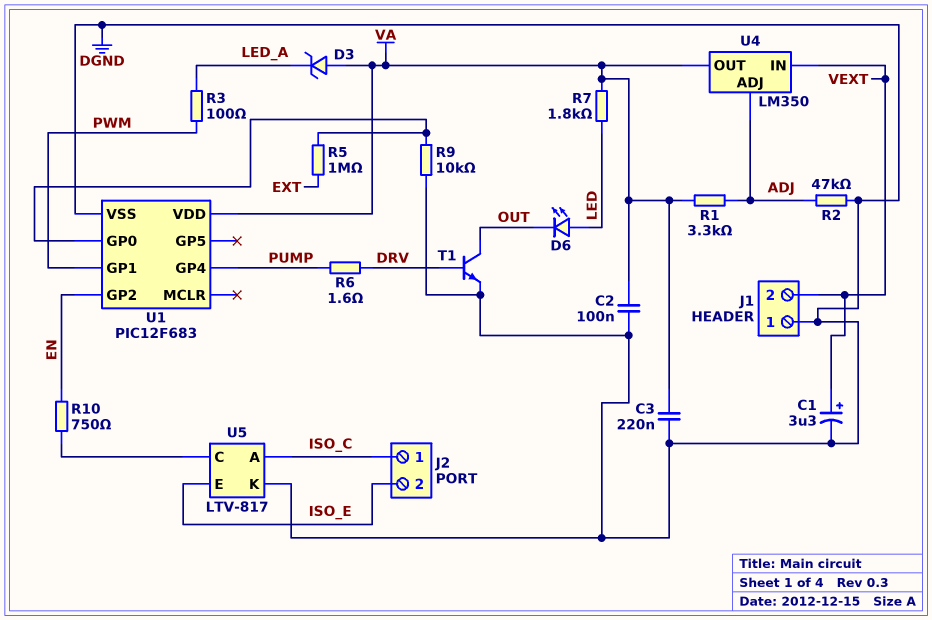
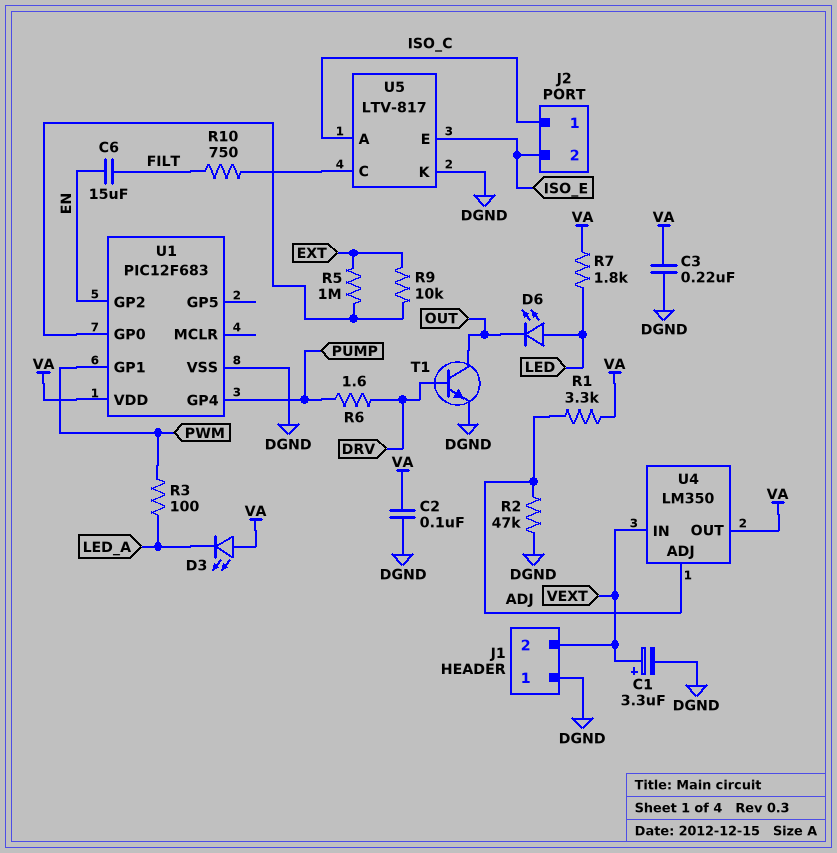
C6: none -> 15uF (EN, FILT)
D3: zener (A VA, K LED_A) -> LED (A VA, K LED_A)
R9: 10k (DGND, U1/GP0) -> 10k (EXT, U1/GP0)
R10: 750 (EN, U5/C) -> 750 (FILT, U5/C)

